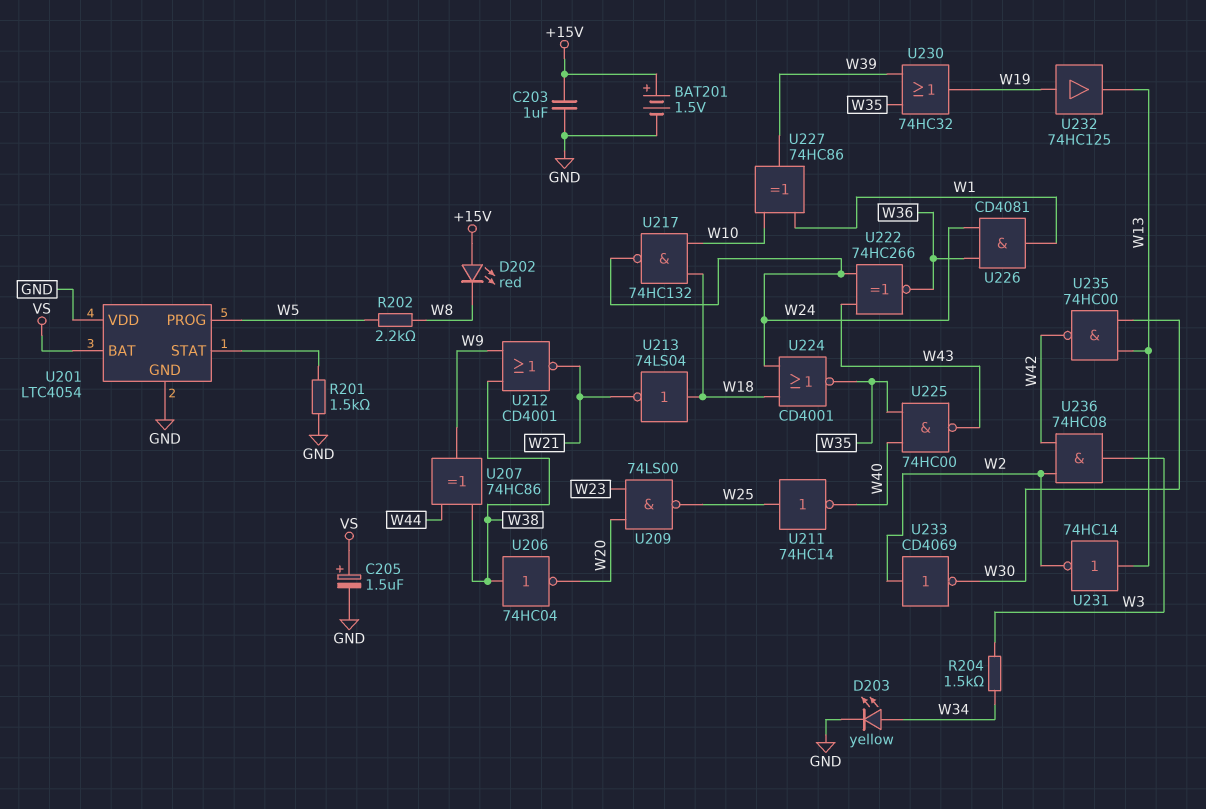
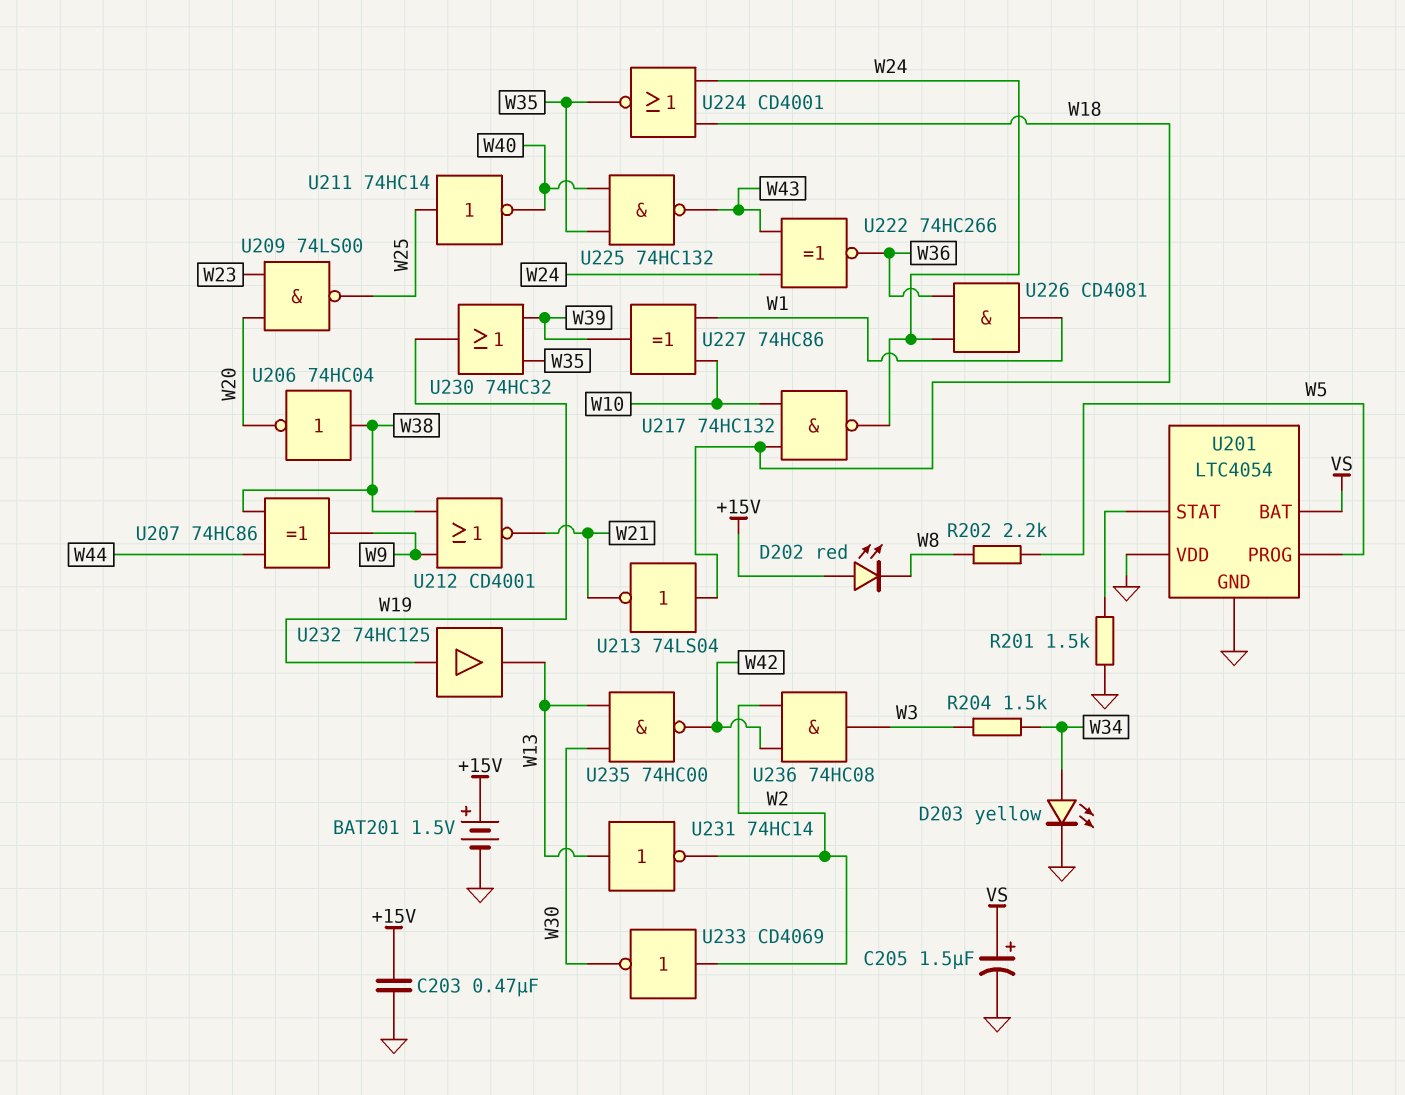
C203: 1uF (+15V, GND) -> 470nF (+15V, GND)
U225: NAND 74HC00 (in W35, in W40, out W43) -> NAND 74HC132 (in W35, in W40, out W43)

